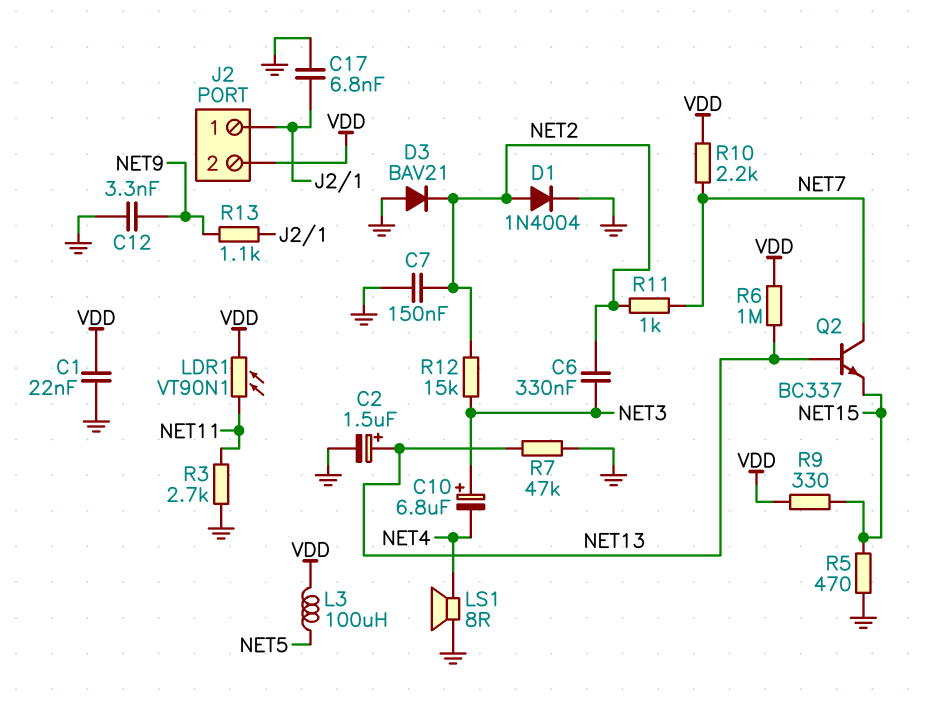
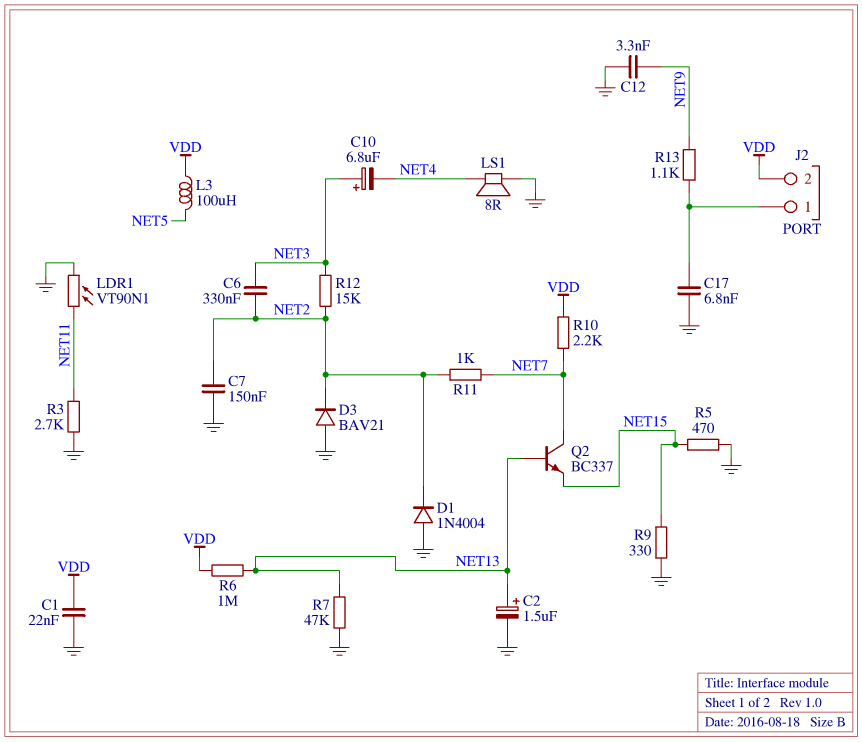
D1: diode 1N4004 (A NET2, K GND) -> diode 1N4004 (A GND, K NET2)
LDR1: VT90N1 (NET11, VDD) -> VT90N1 (GND, NET11)
R9: 330 (NET15, VDD) -> 330 (GND, NET15)

